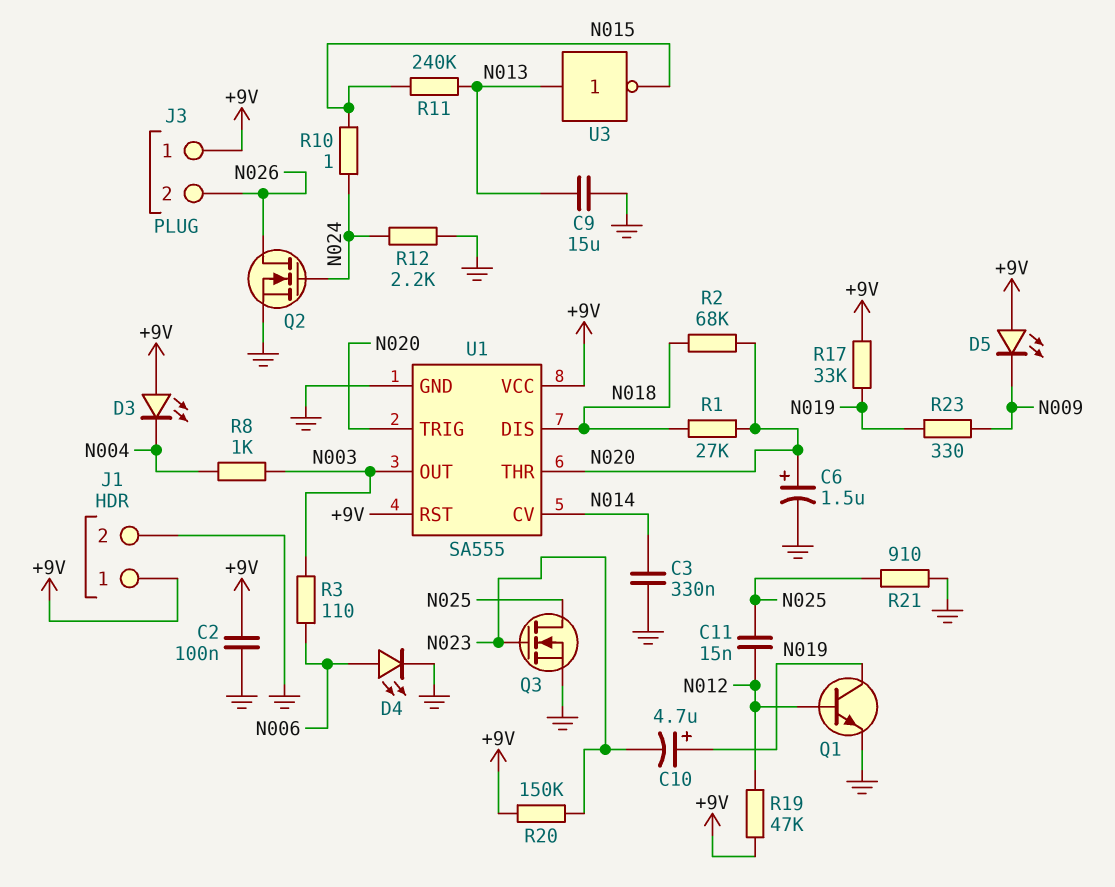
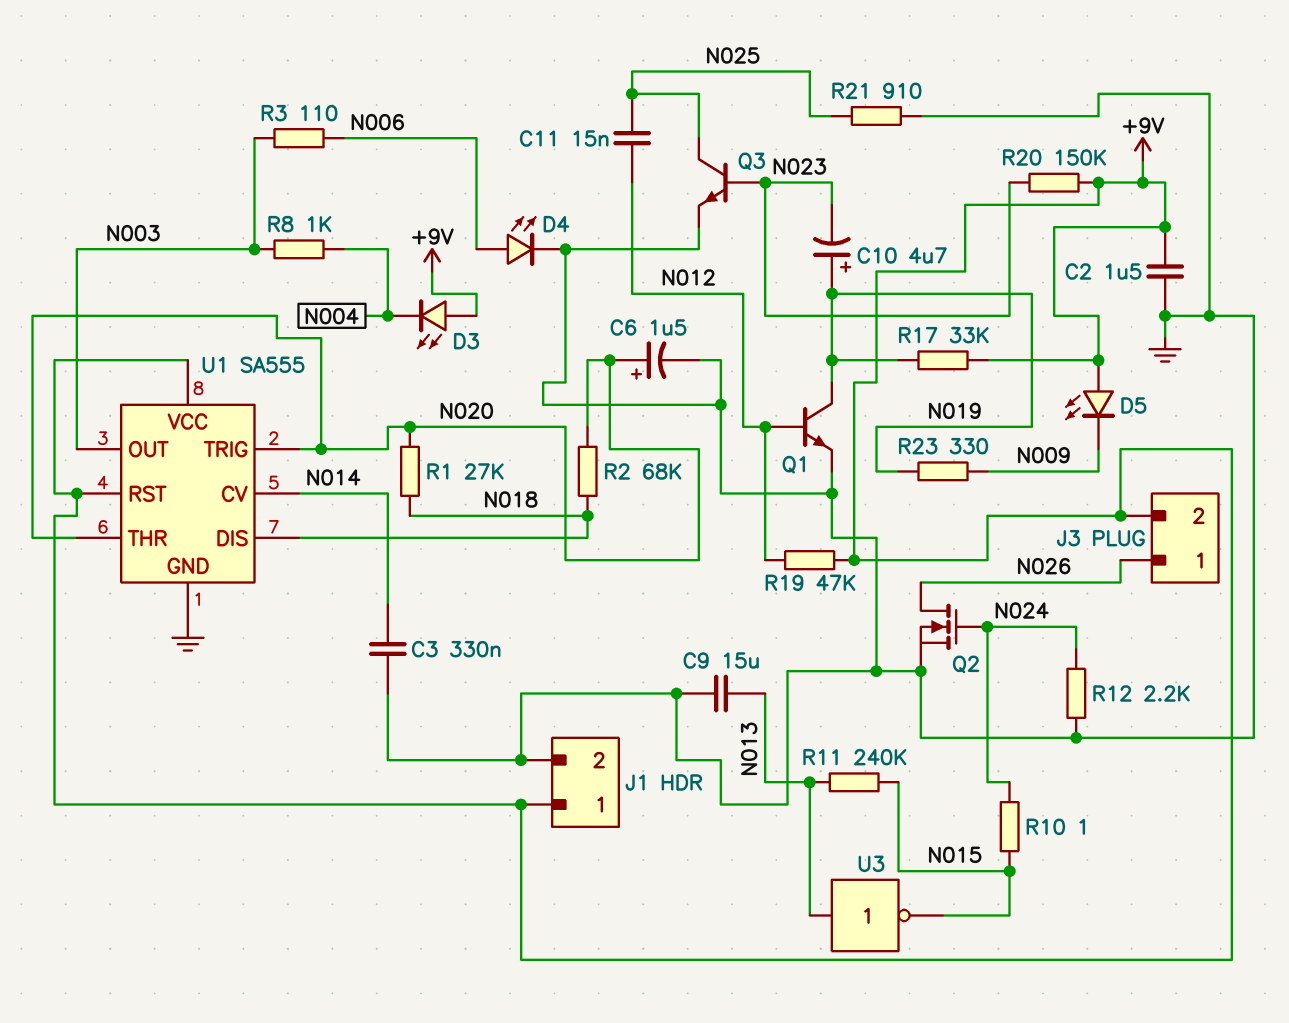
C2: 100nF (+9V, GND) -> 1.5uF (+9V, GND)
J3 pin 1: +9V -> N026
J3 pin 2: N026 -> +9V
Q3: NMOS (G N023, D N025, S GND) -> NPN (B N023, C N025, E GND)

